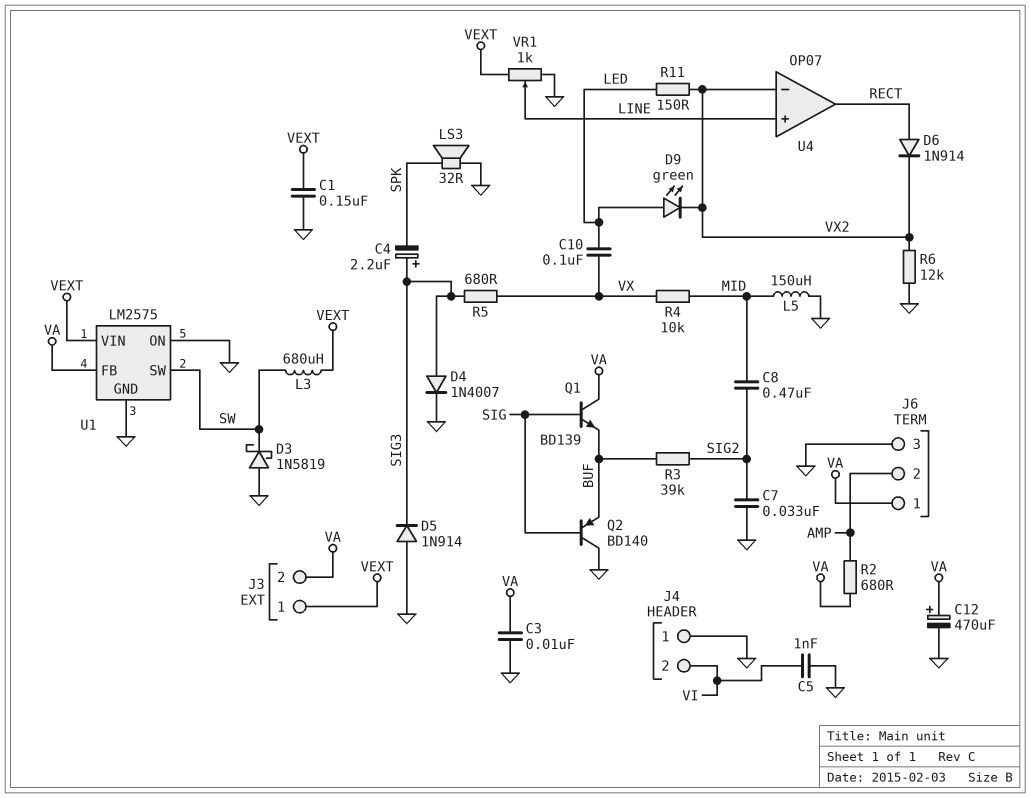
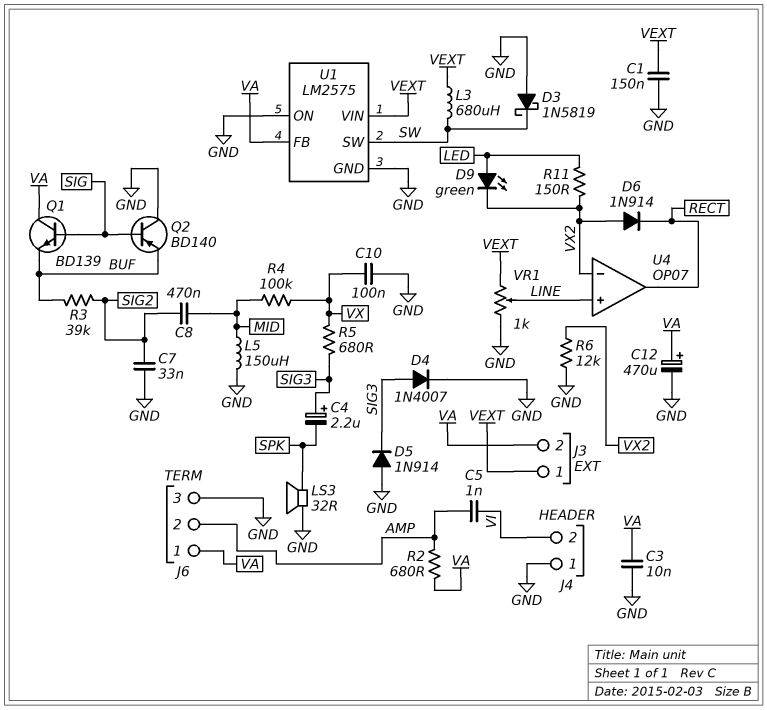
C5: 1nF (GND, VI) -> 1nF (AMP, VI)
C10: 100nF (LED, VX) -> 100nF (GND, VX)
D6: diode 1N914 (A RECT, K VX2) -> diode 1N914 (A VX2, K RECT)
R4: 10k (MID, VX) -> 100k (MID, VX)

